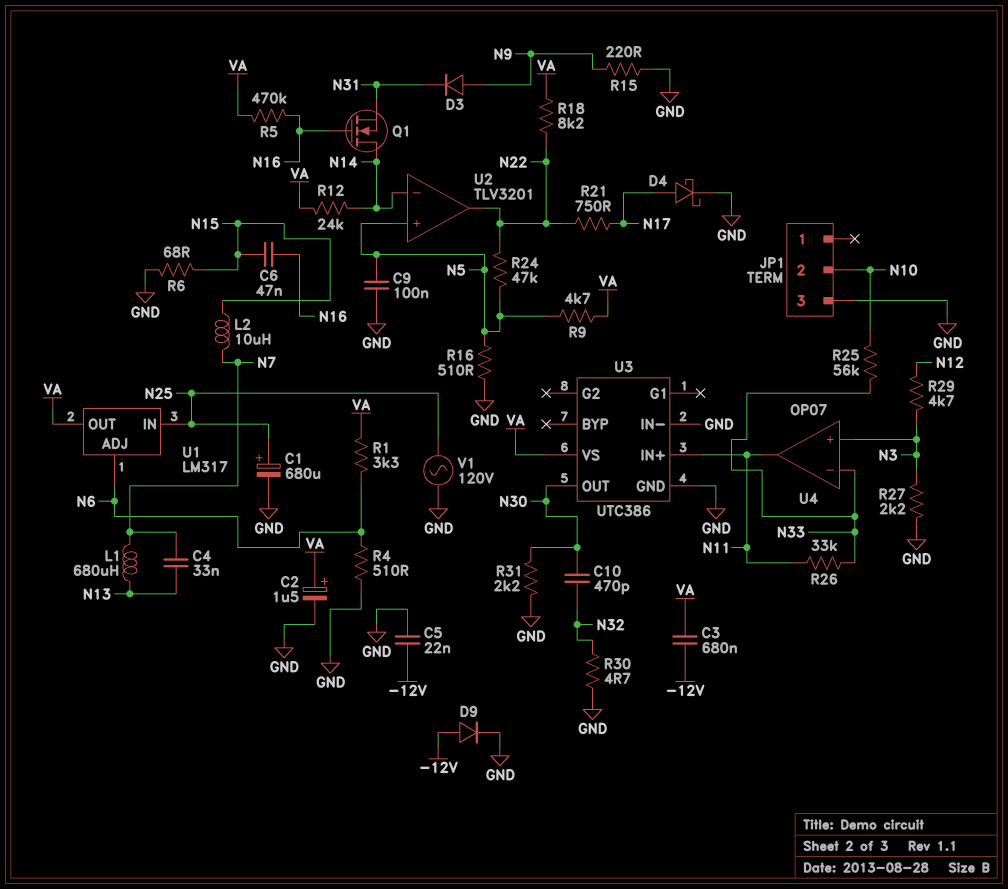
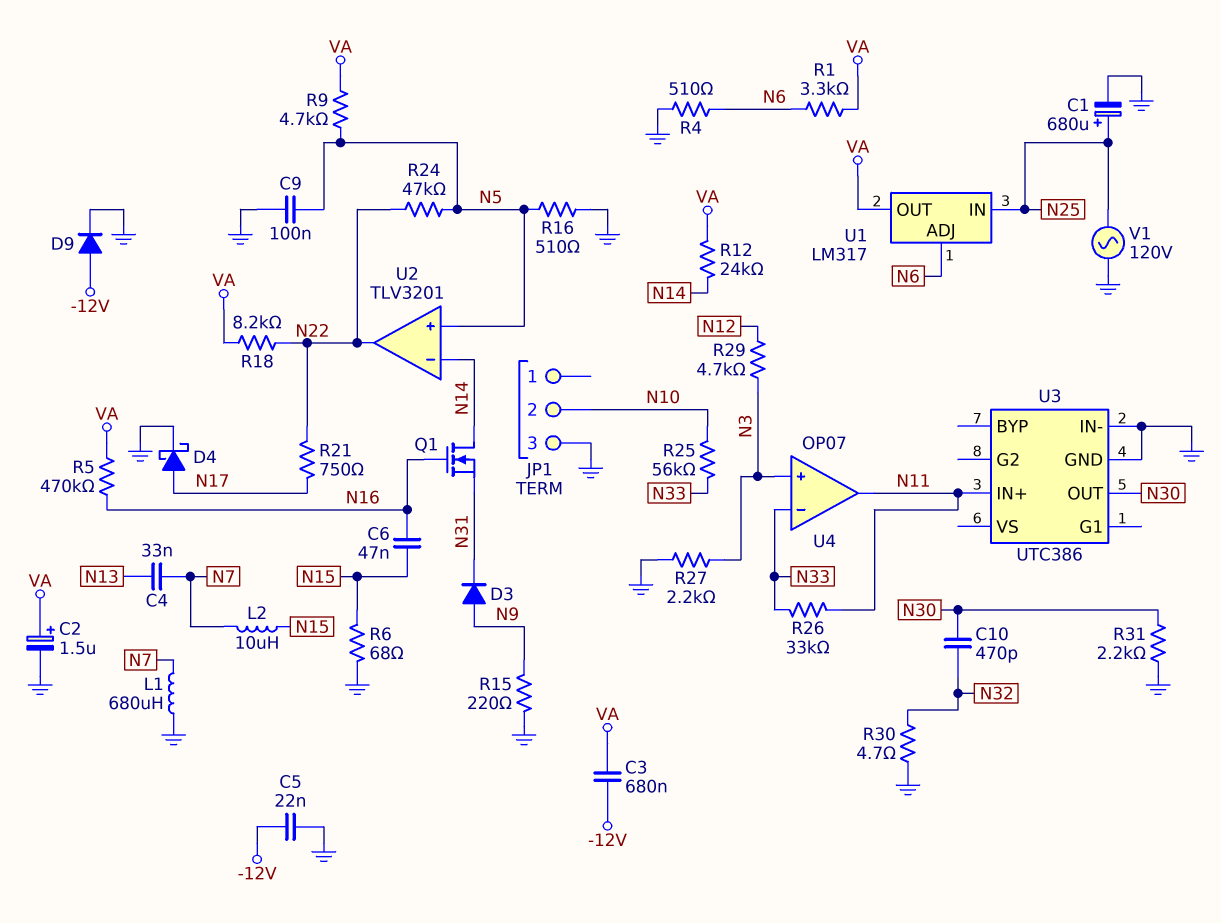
L1: 680uH (N7, N13) -> 680uH (GND, N7)
U3 pin VS: VA -> none

